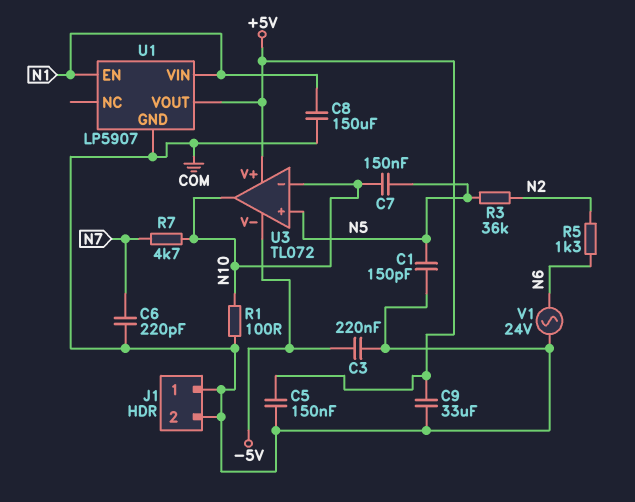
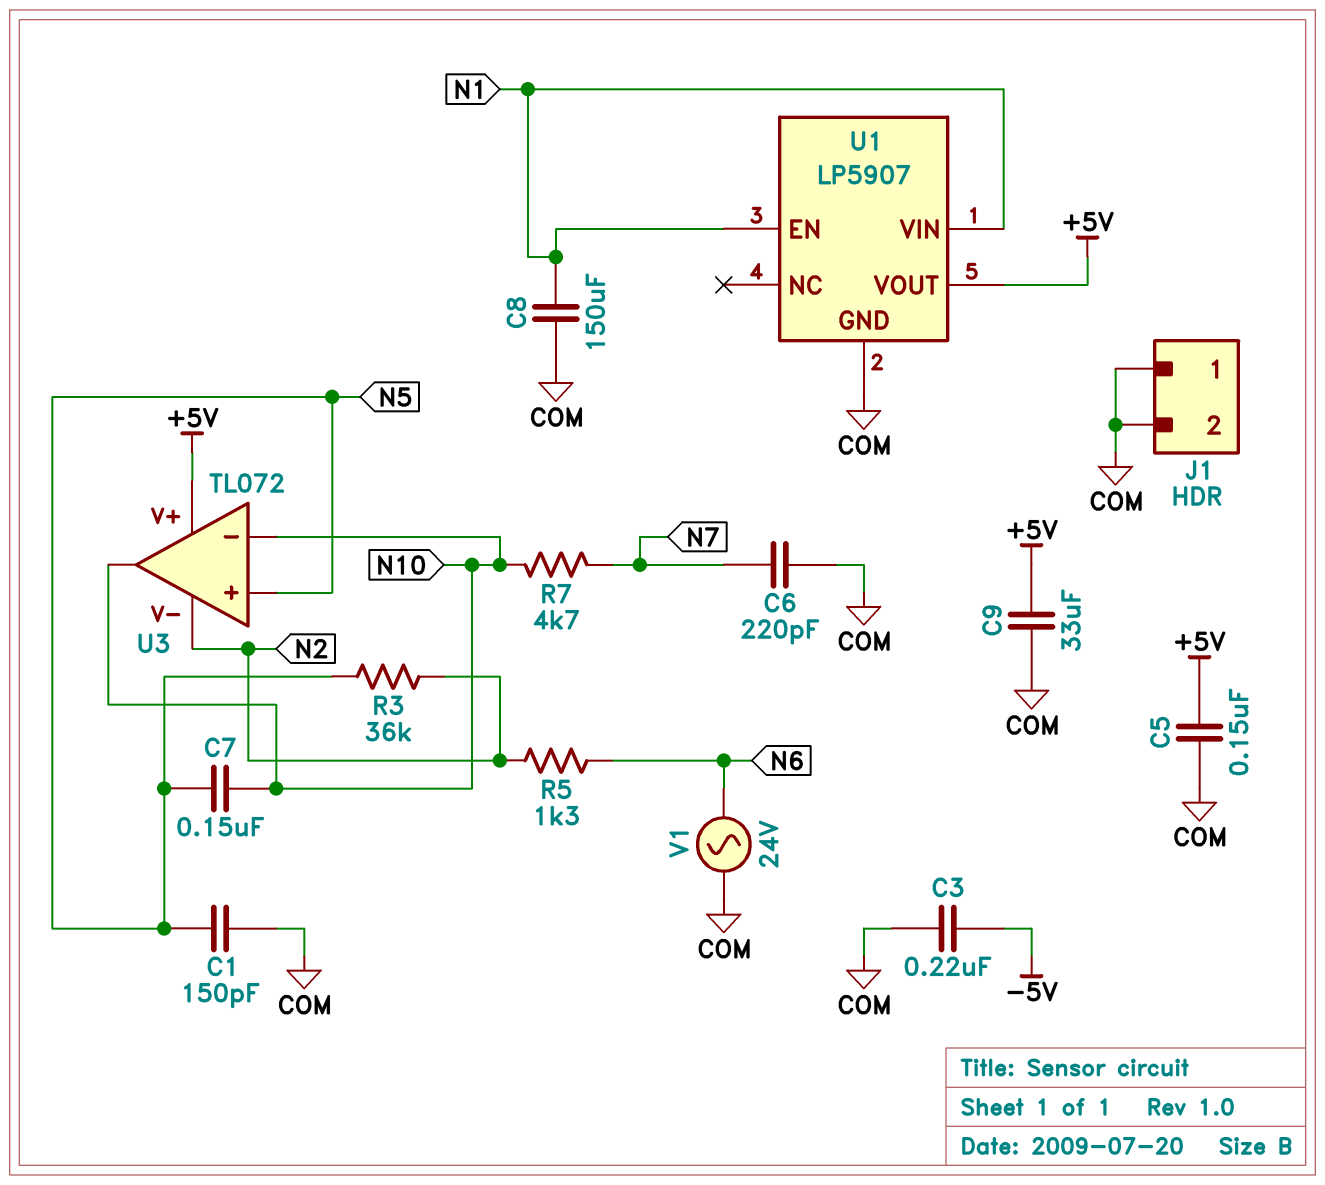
R1: 100 (COM, N10) -> none
U3 pin V-: -5V -> N2

